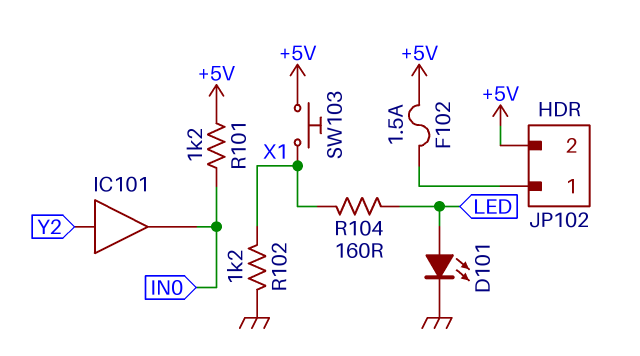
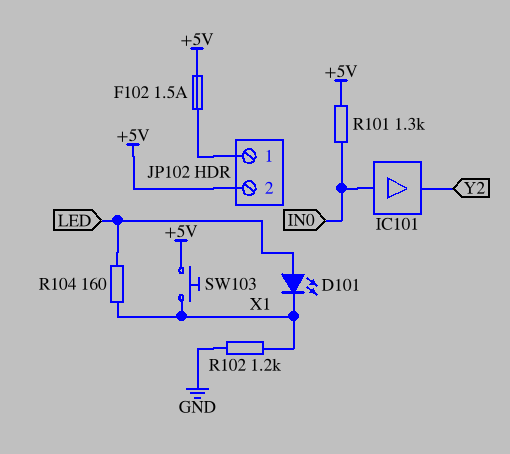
D101: LED (A LED, K GND) -> LED (A LED, K X1)
IC101: buffer (in Y2, out IN0) -> buffer (in IN0, out Y2)
R101: 1.2k (+5V, IN0) -> 1.3k (+5V, IN0)

